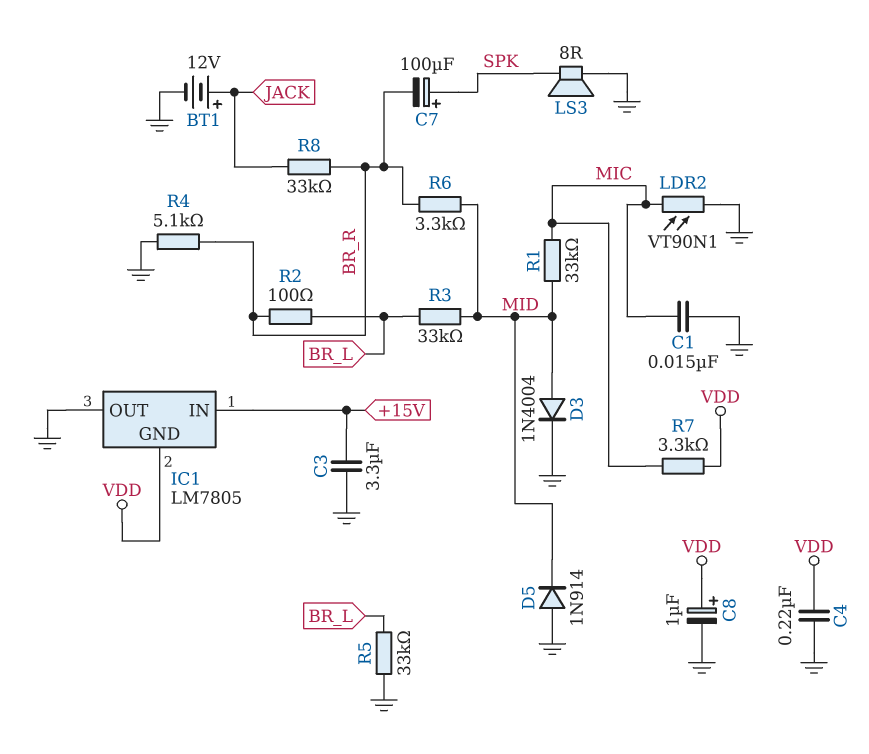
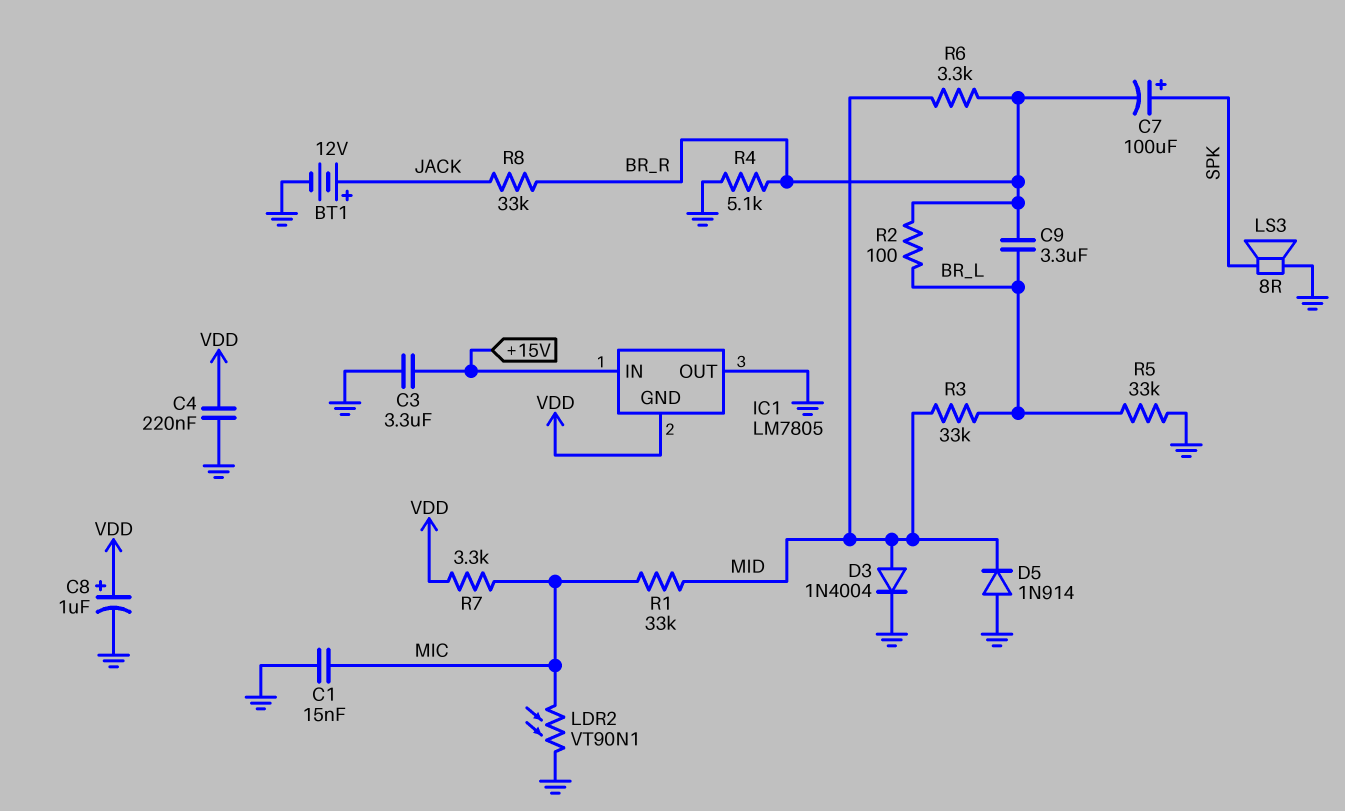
C9: none -> 3.3uF (BR_L, BR_R)

